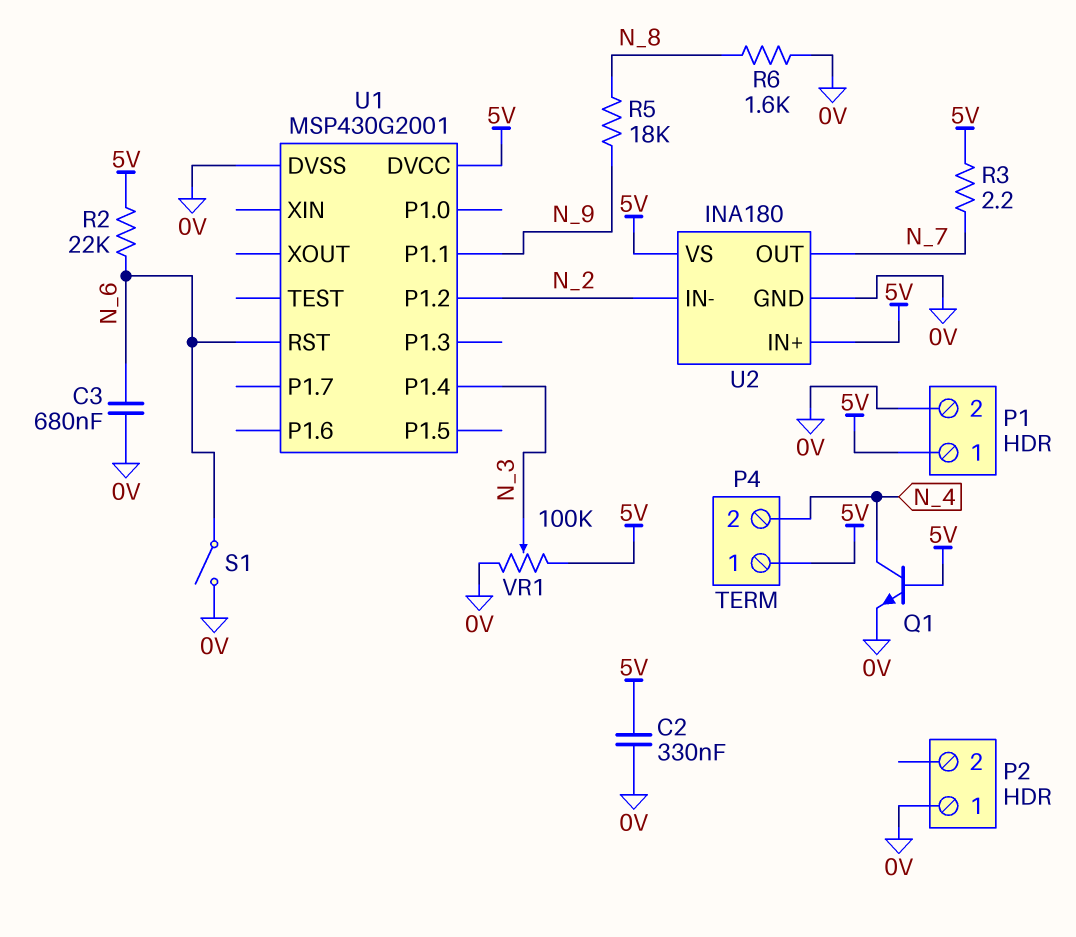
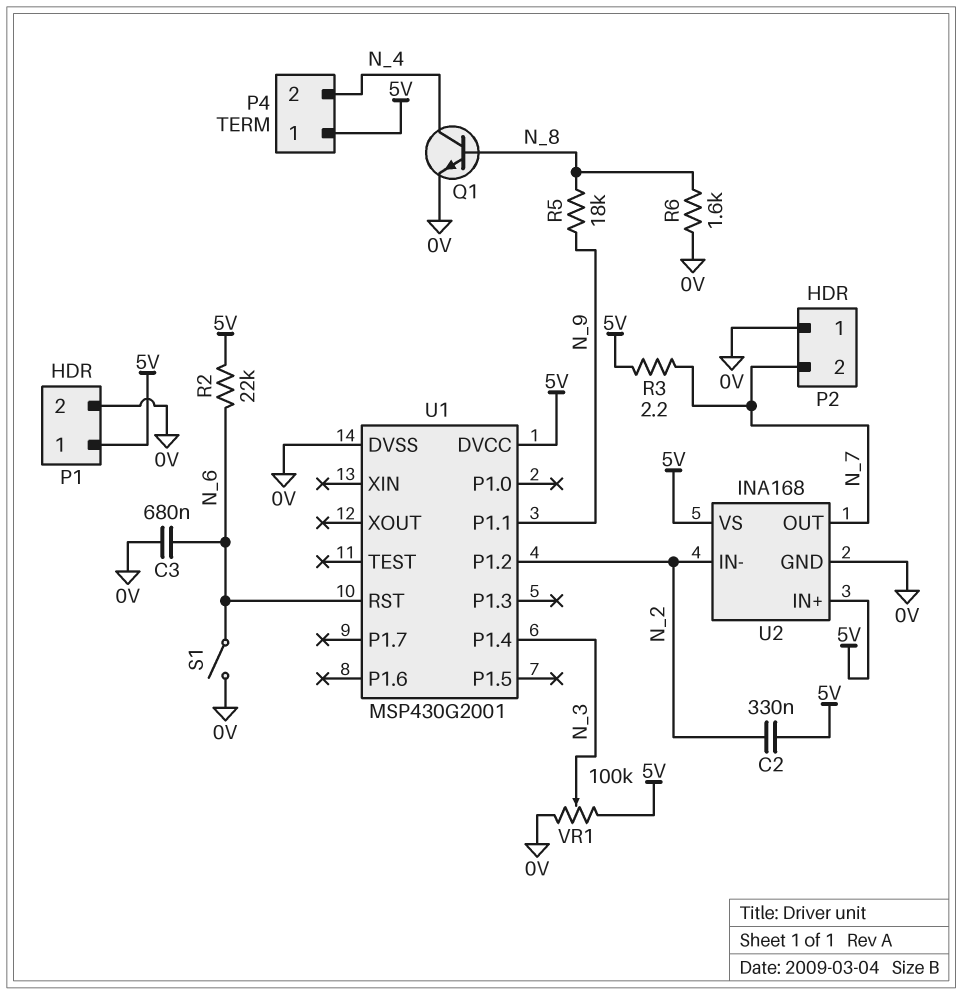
C2: 330nF (0V, 5V) -> 330nF (5V, N_2)
P2 pin 2: none -> N_7
Q1: NPN (B 5V, C N_4, E 0V) -> NPN (B N_8, C N_4, E 0V)
U2: INA180 -> INA168

